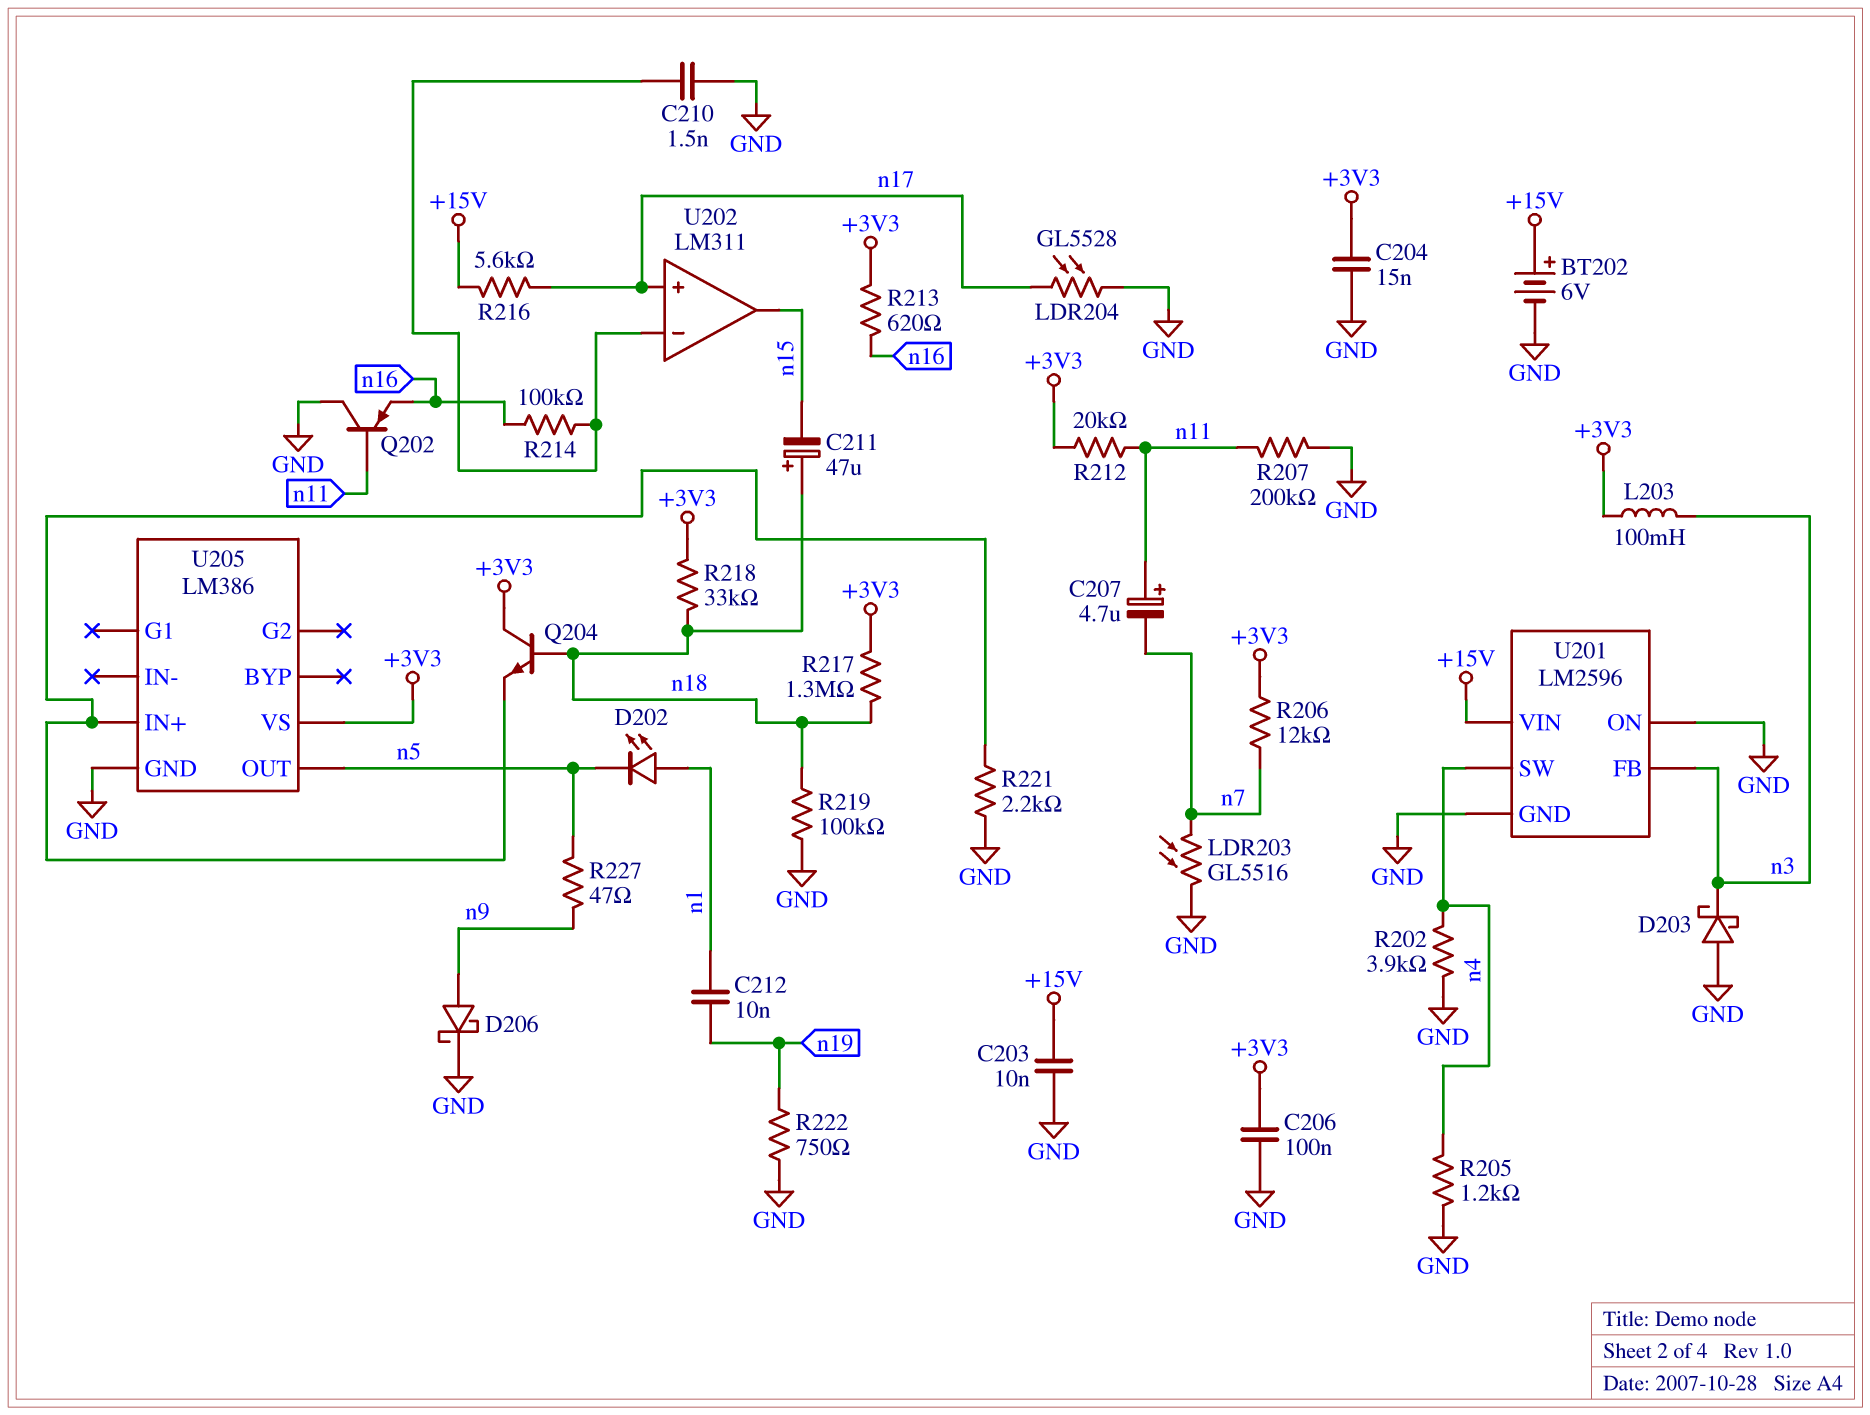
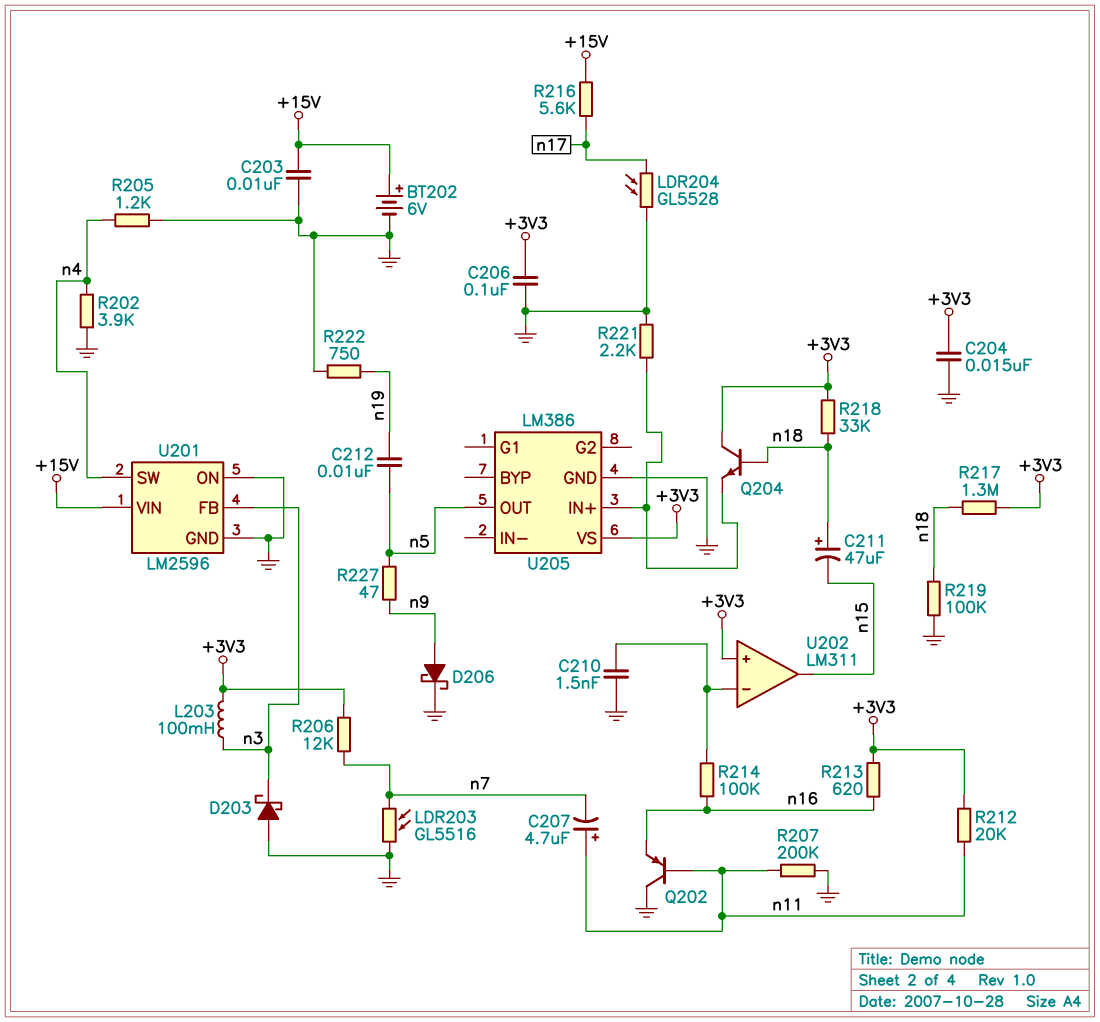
C212: 10nF (n1, n19) -> 10nF (n5, n19)
D202: LED (A n1, K n5) -> none
U202 pin in+: n17 -> +3V3

